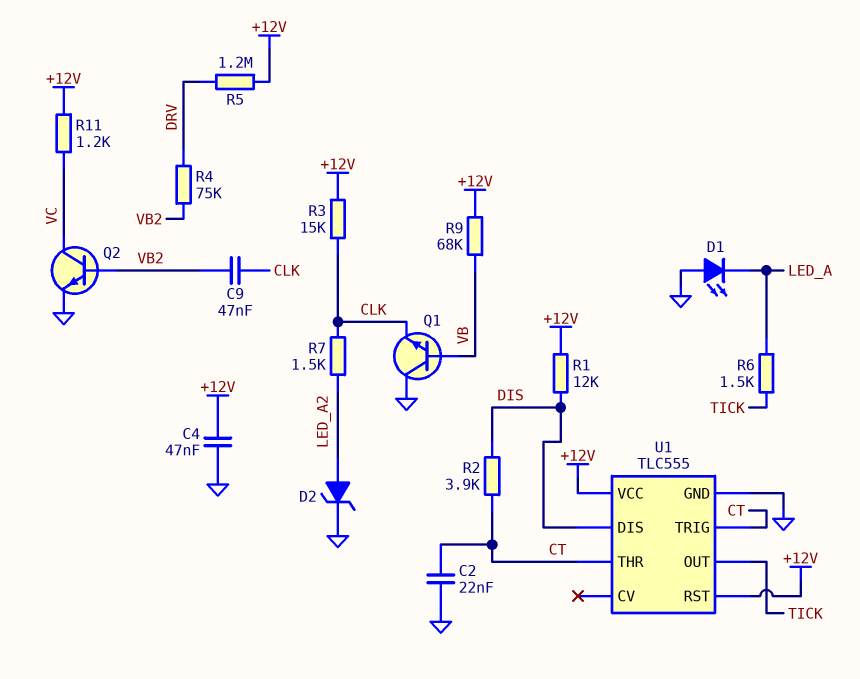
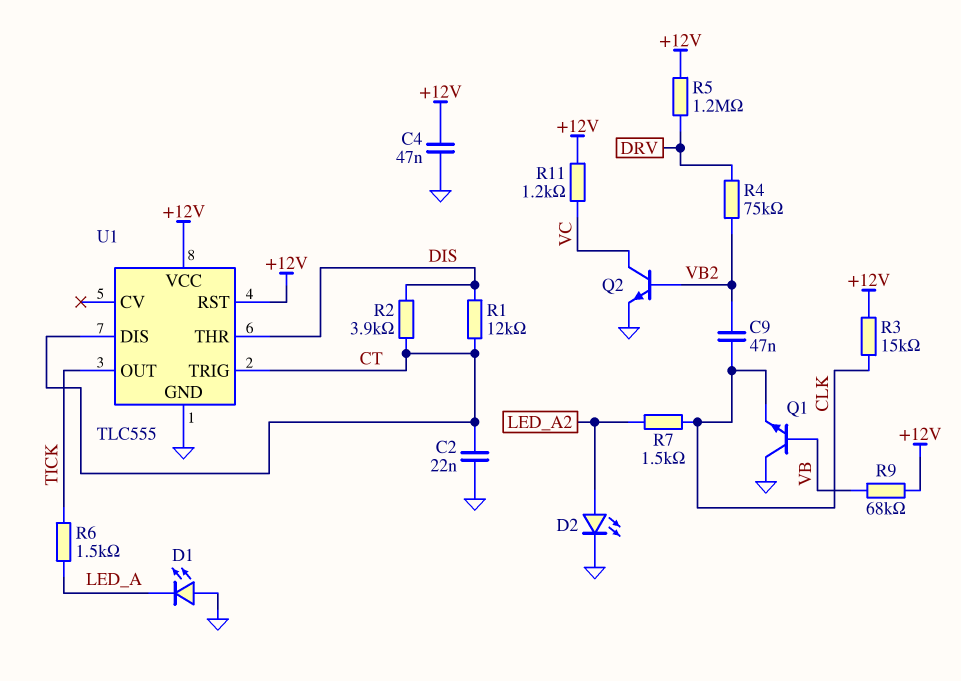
D2: zener (A LED_A2, K GND) -> LED (A LED_A2, K GND)
R1: 12k (+12V, DIS) -> 12k (CT, DIS)
U1 pin DIS: DIS -> CT
U1 pin THR: CT -> DIS

